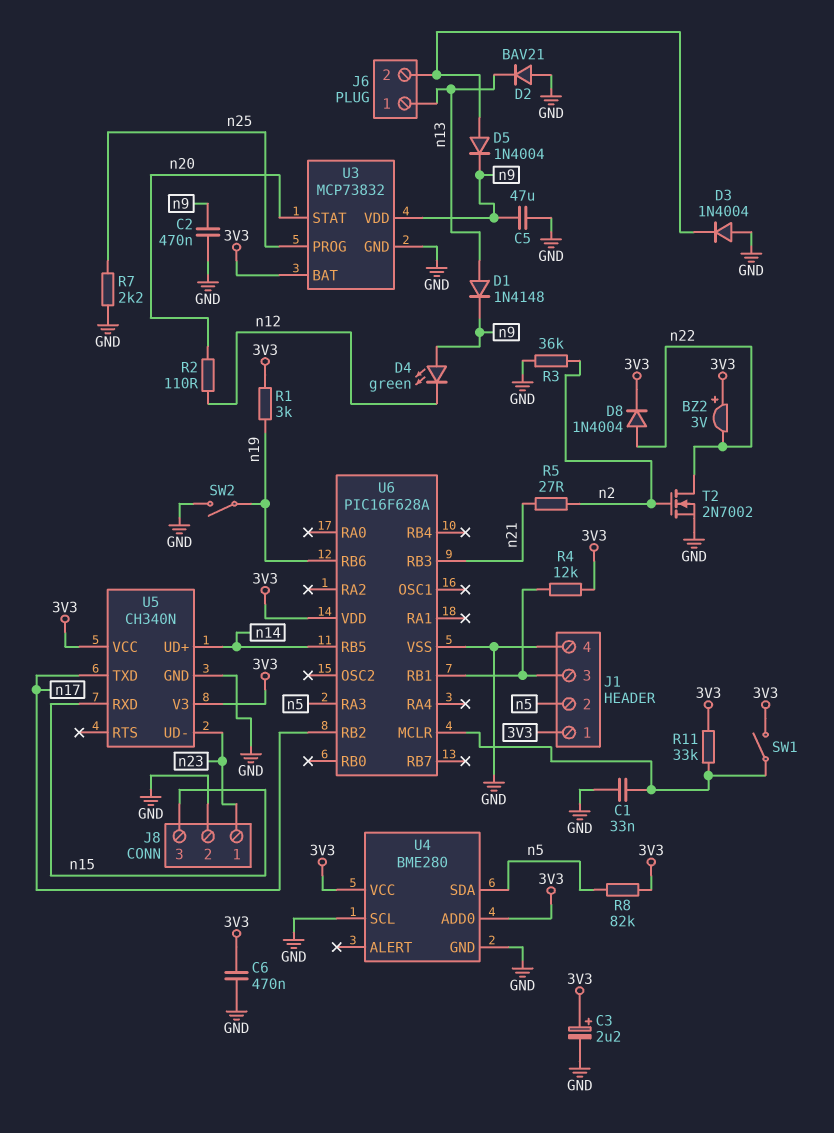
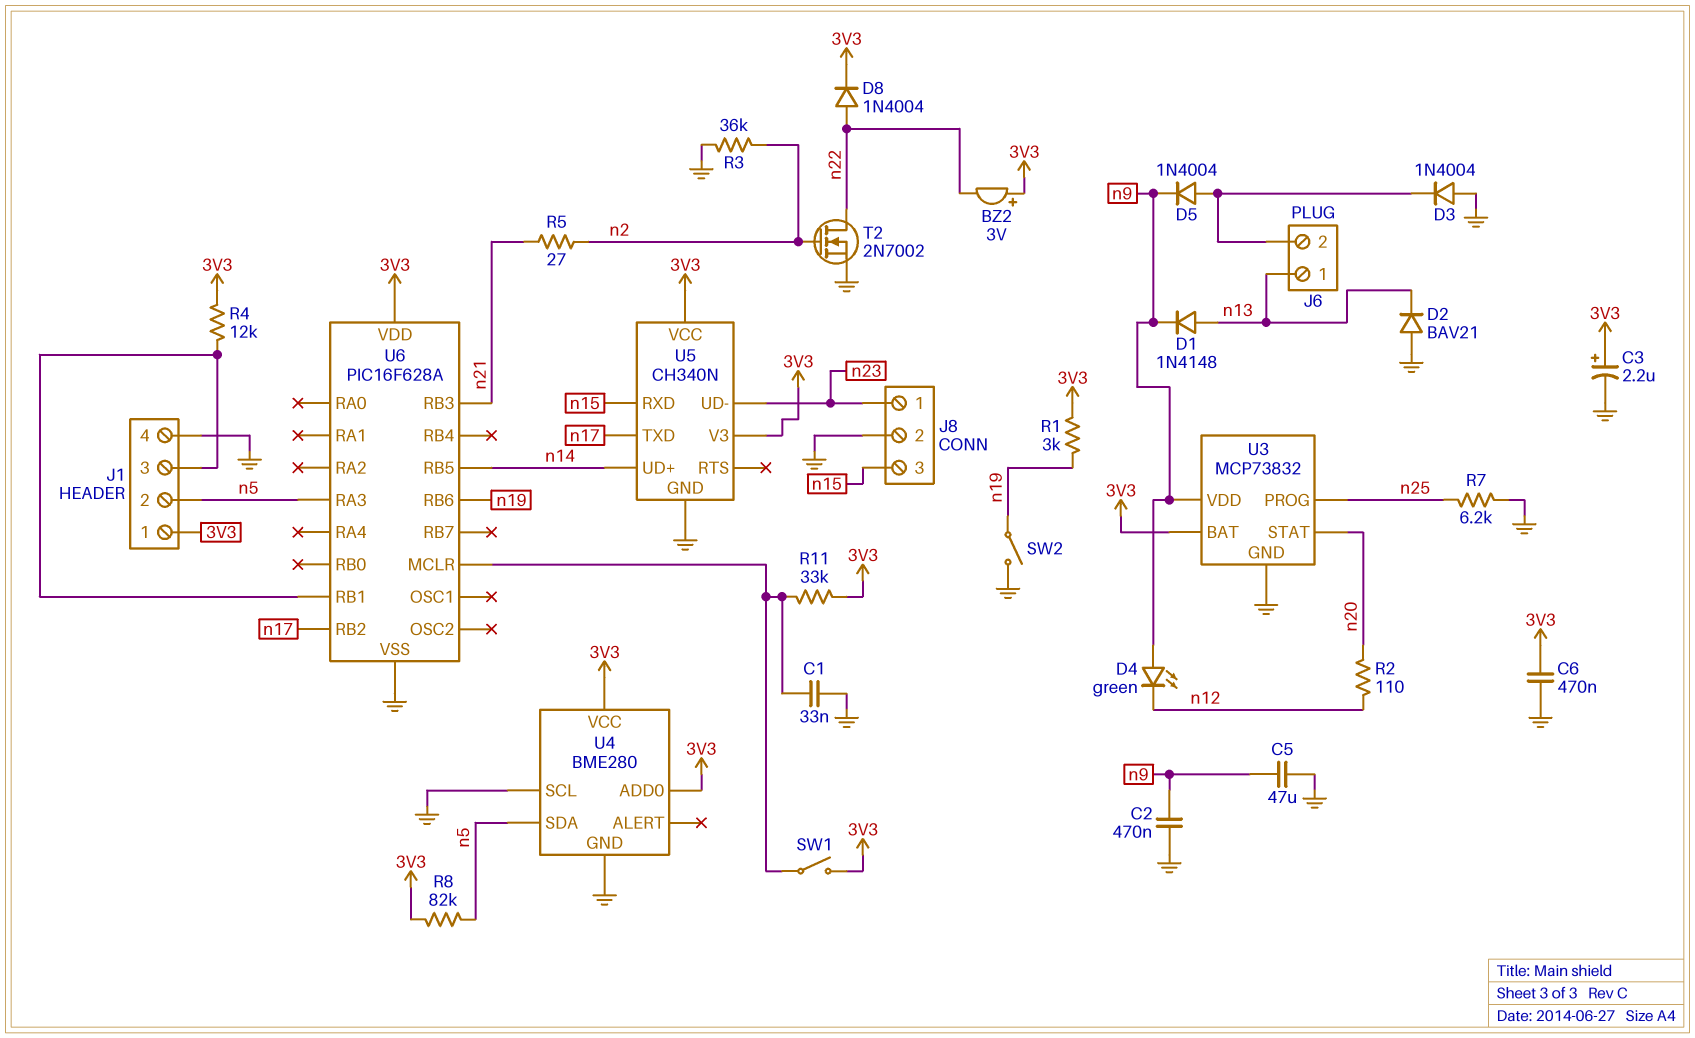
R7: 2.2k (GND, n25) -> 6.2k (GND, n25)

